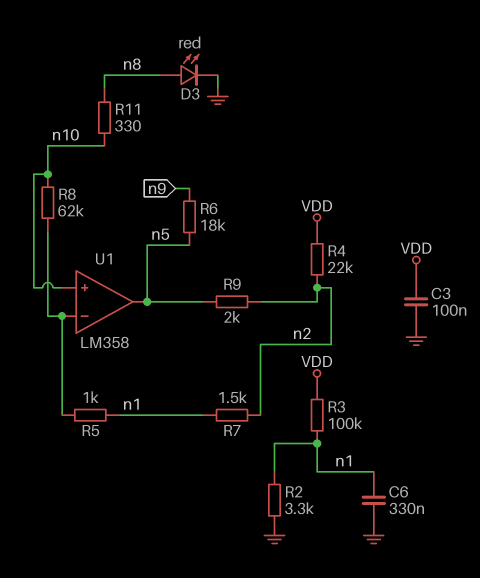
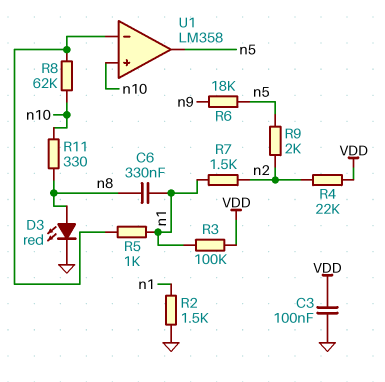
C6: 330nF (GND, n1) -> 330nF (n1, n8)
R2: 3.3k (GND, n1) -> 1.5k (GND, n1)

